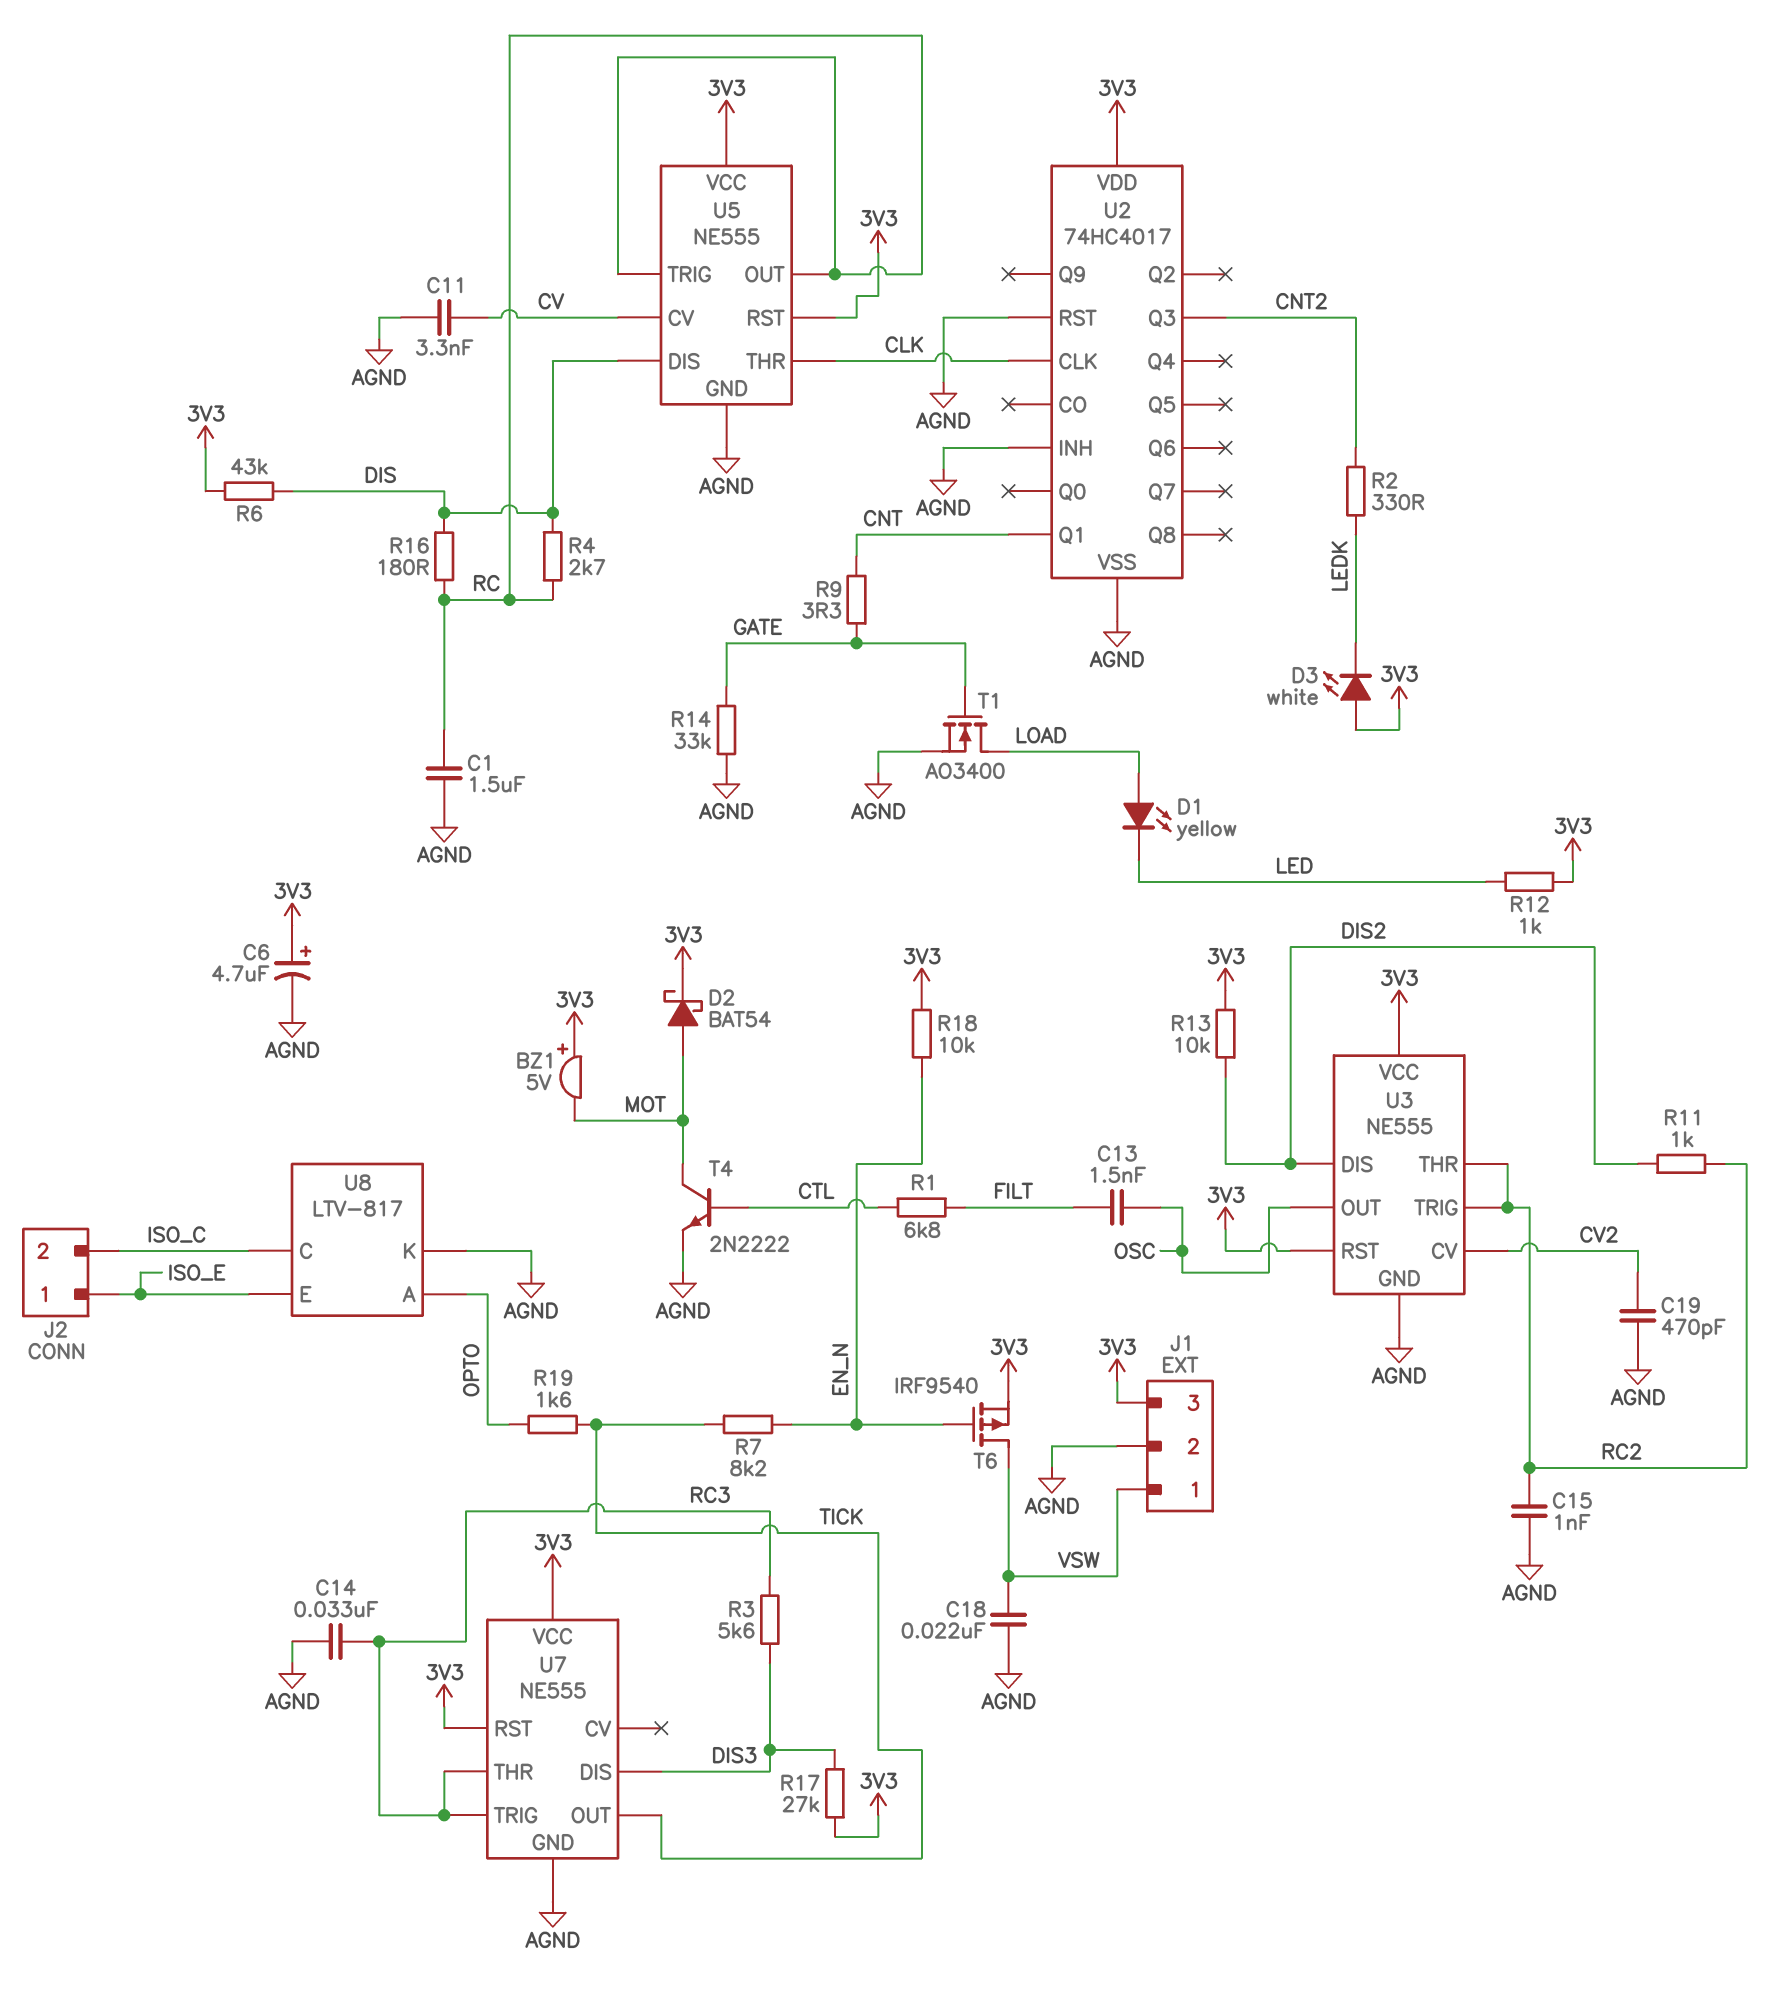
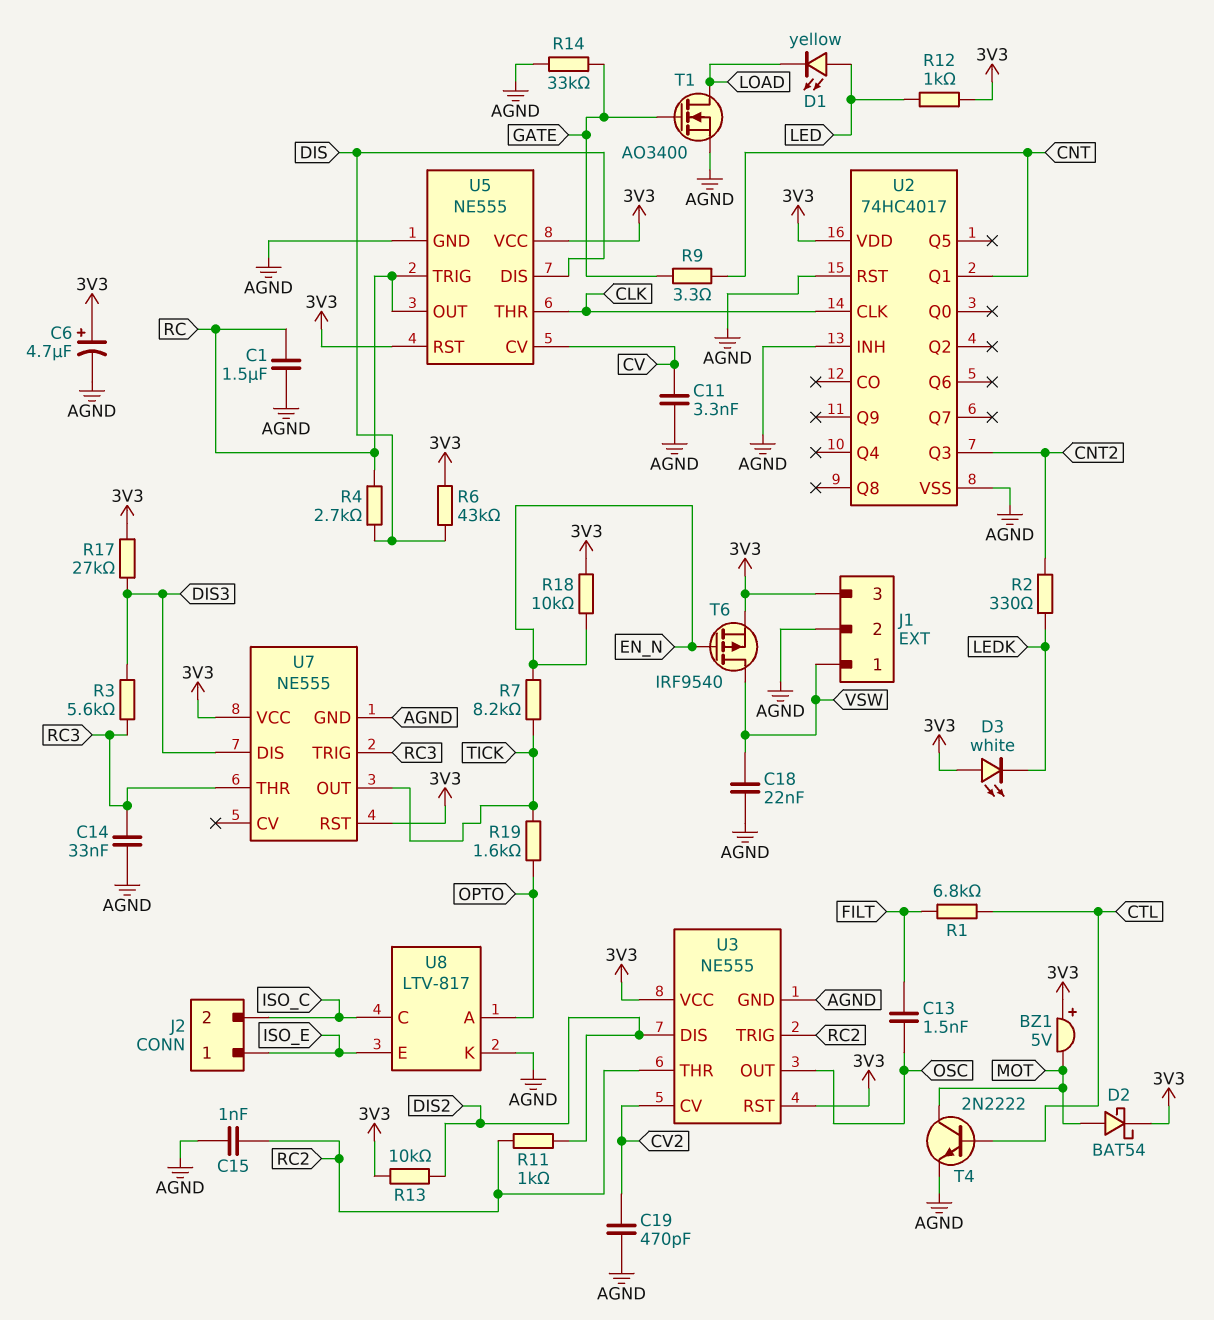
D1: LED yellow (A LOAD, K LED) -> LED yellow (A LED, K LOAD)
R16: 180 (DIS, RC) -> none

